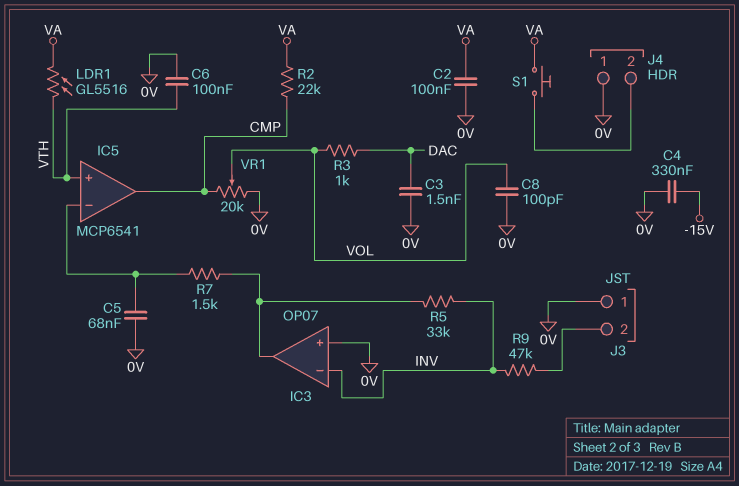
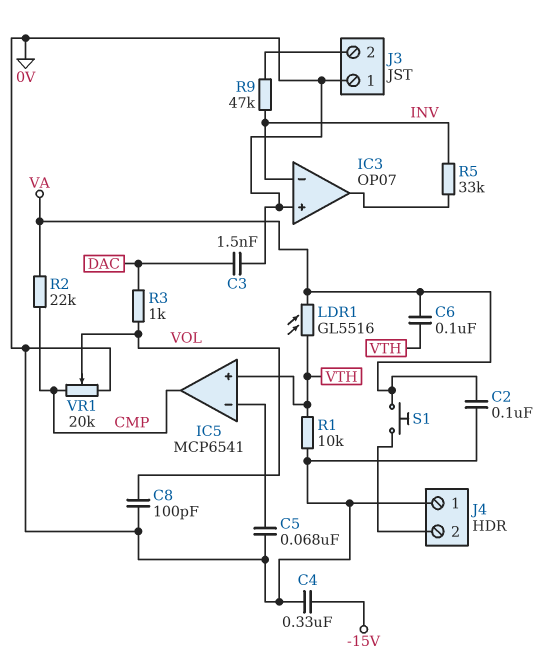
C6: 100nF (0V, VTH) -> 100nF (VA, VTH)
R1: none -> 10k (0V, VTH)
R7: 1.5k (IC3/out, IC5/in-) -> none

